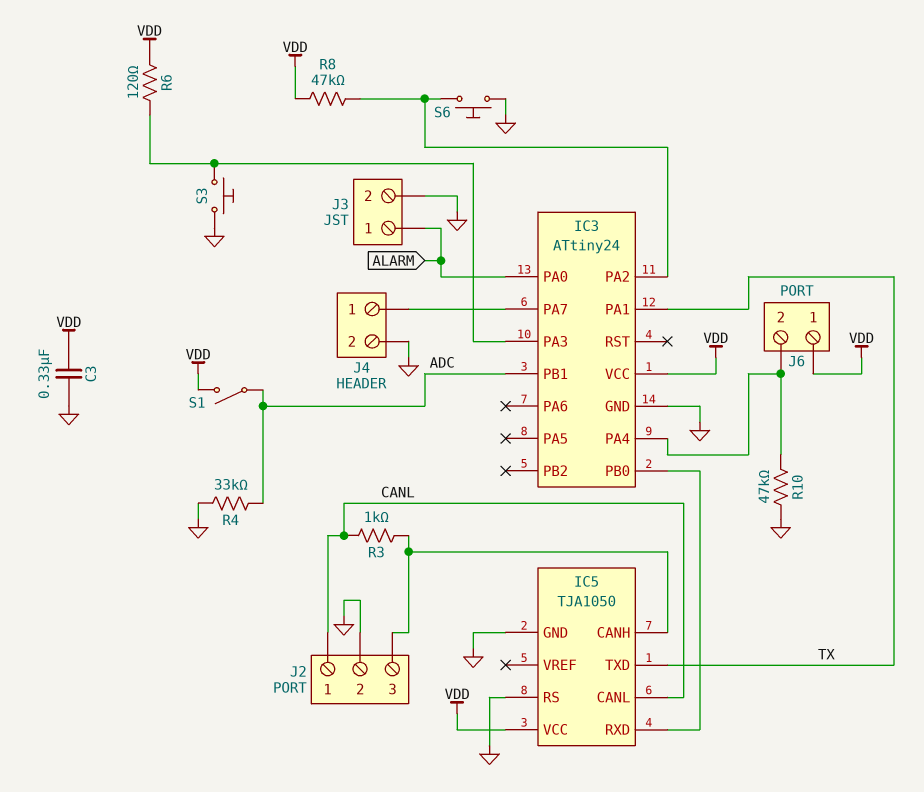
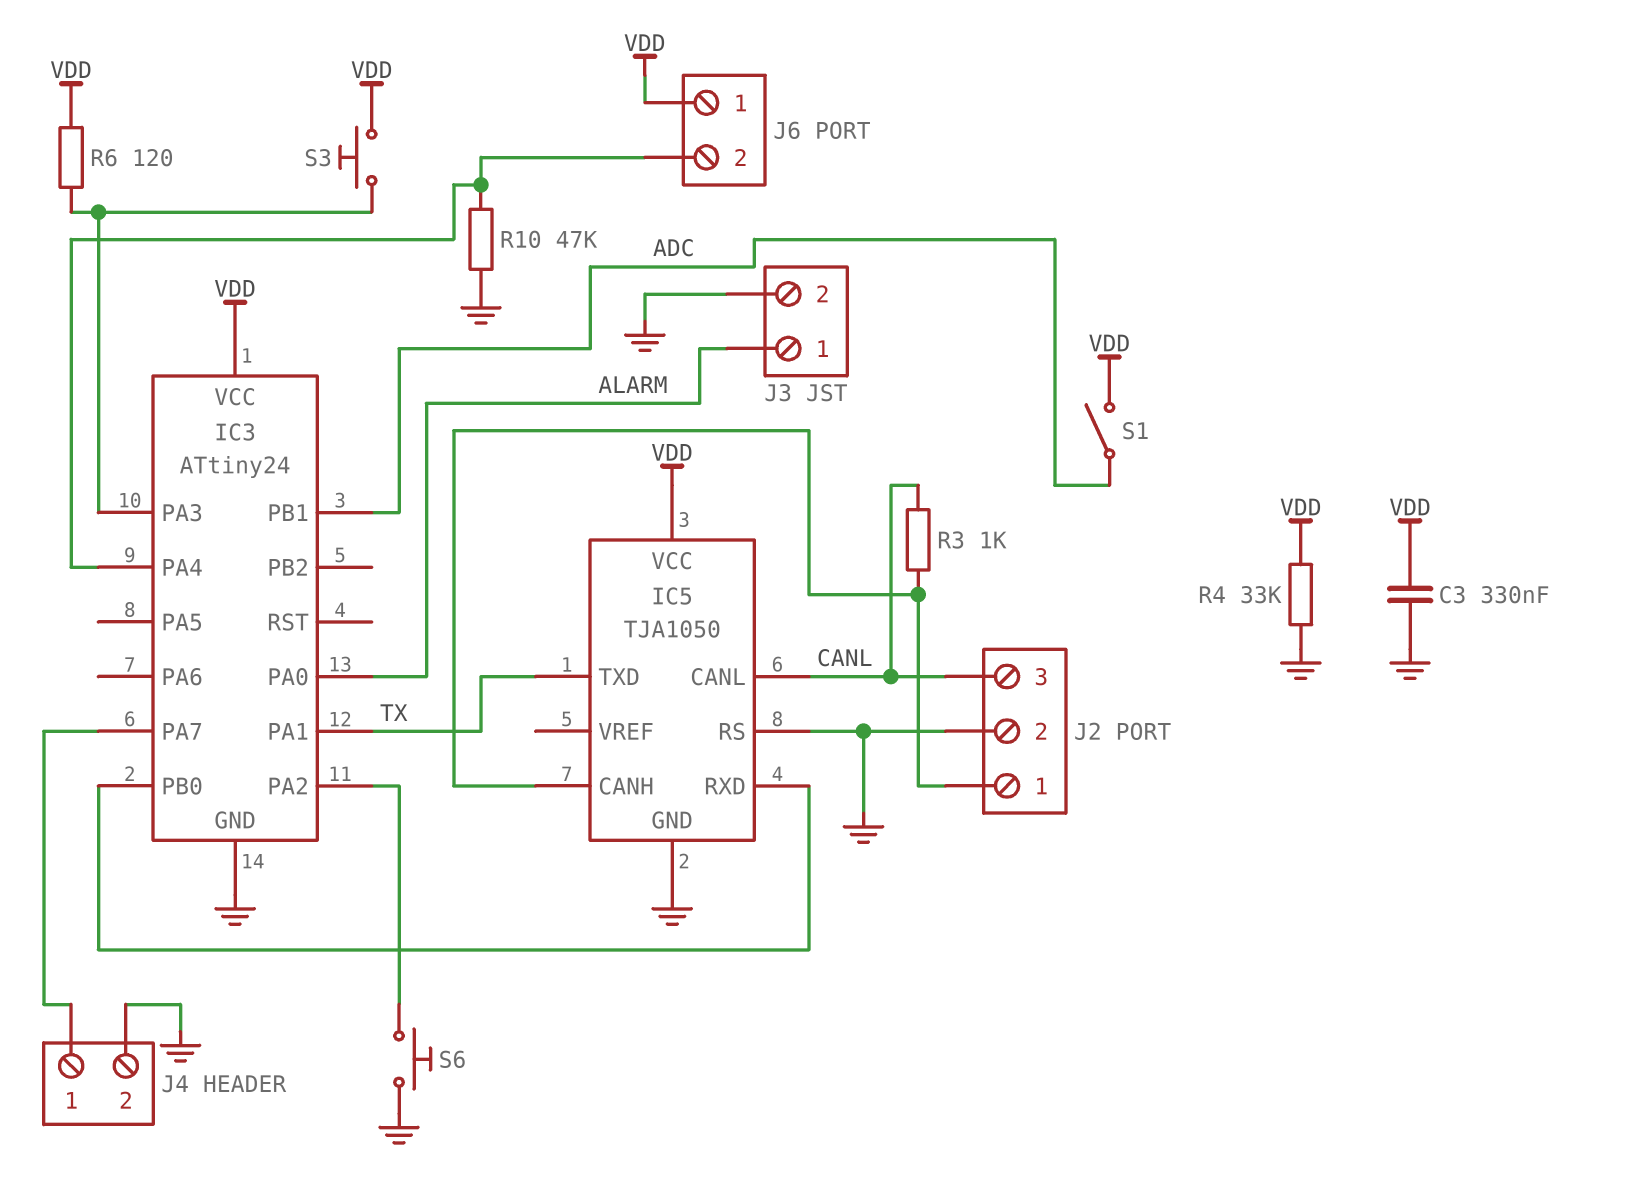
J2 pin 1: CANL -> IC5/CANH
J2 pin 3: IC5/CANH -> CANL
R4: 33k (ADC, GND) -> 33k (GND, VDD)
R8: 47k (IC3/PA2, VDD) -> none
S3: button (GND, IC3/PA3) -> button (IC3/PA3, VDD)

